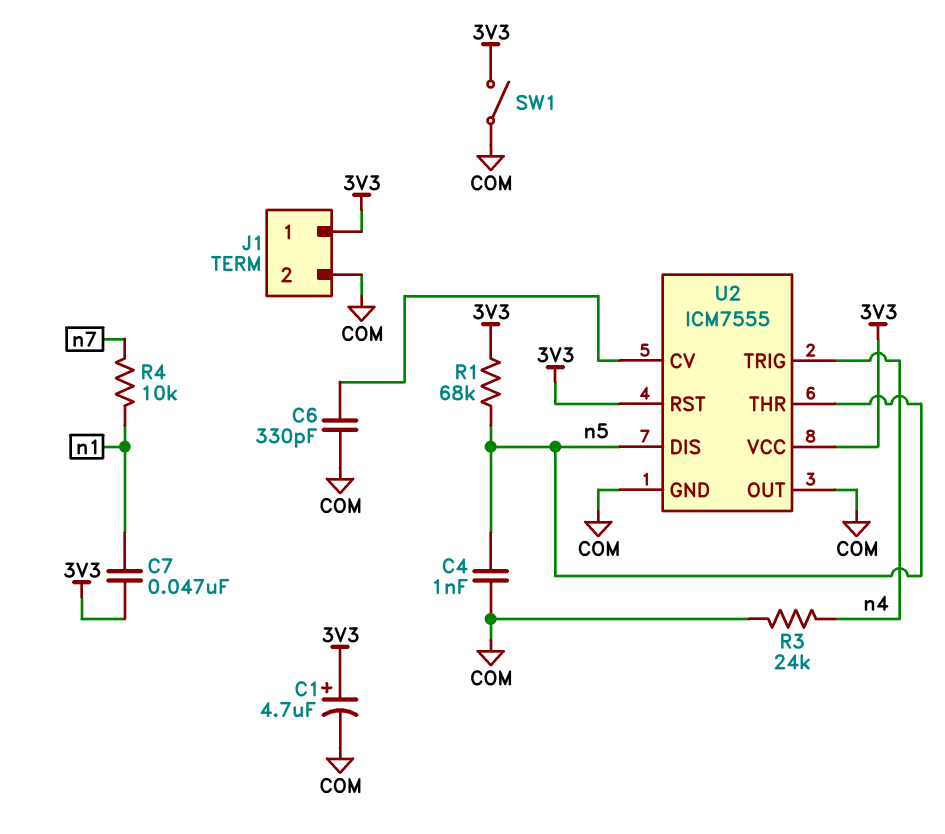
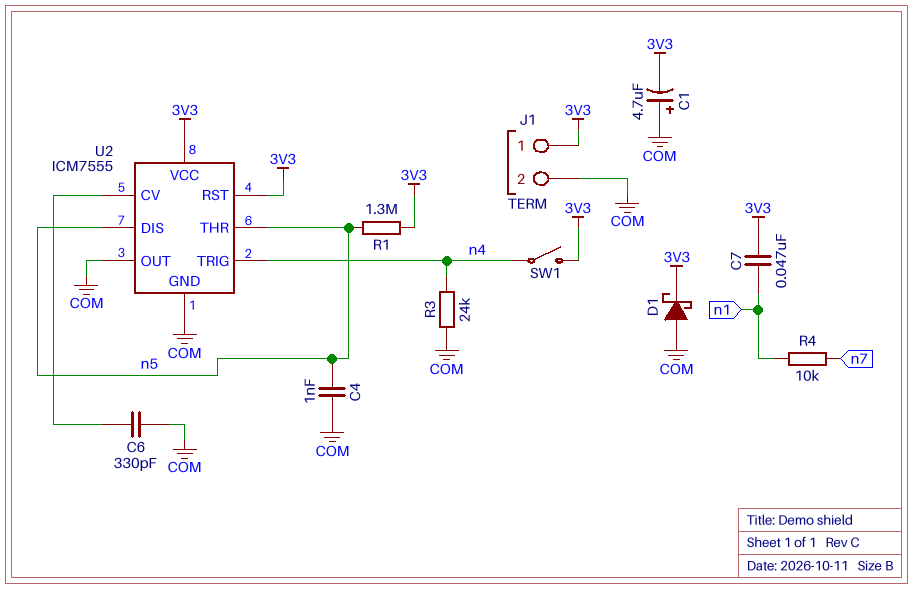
C1: 4.7uF (plus 3V3, minus COM) -> 4.7uF (plus COM, minus 3V3)
D1: none -> schottky (A COM, K 3V3)
R1: 68k (3V3, n5) -> 1.3M (3V3, n5)
SW1: switch (3V3, COM) -> switch (3V3, n4)

